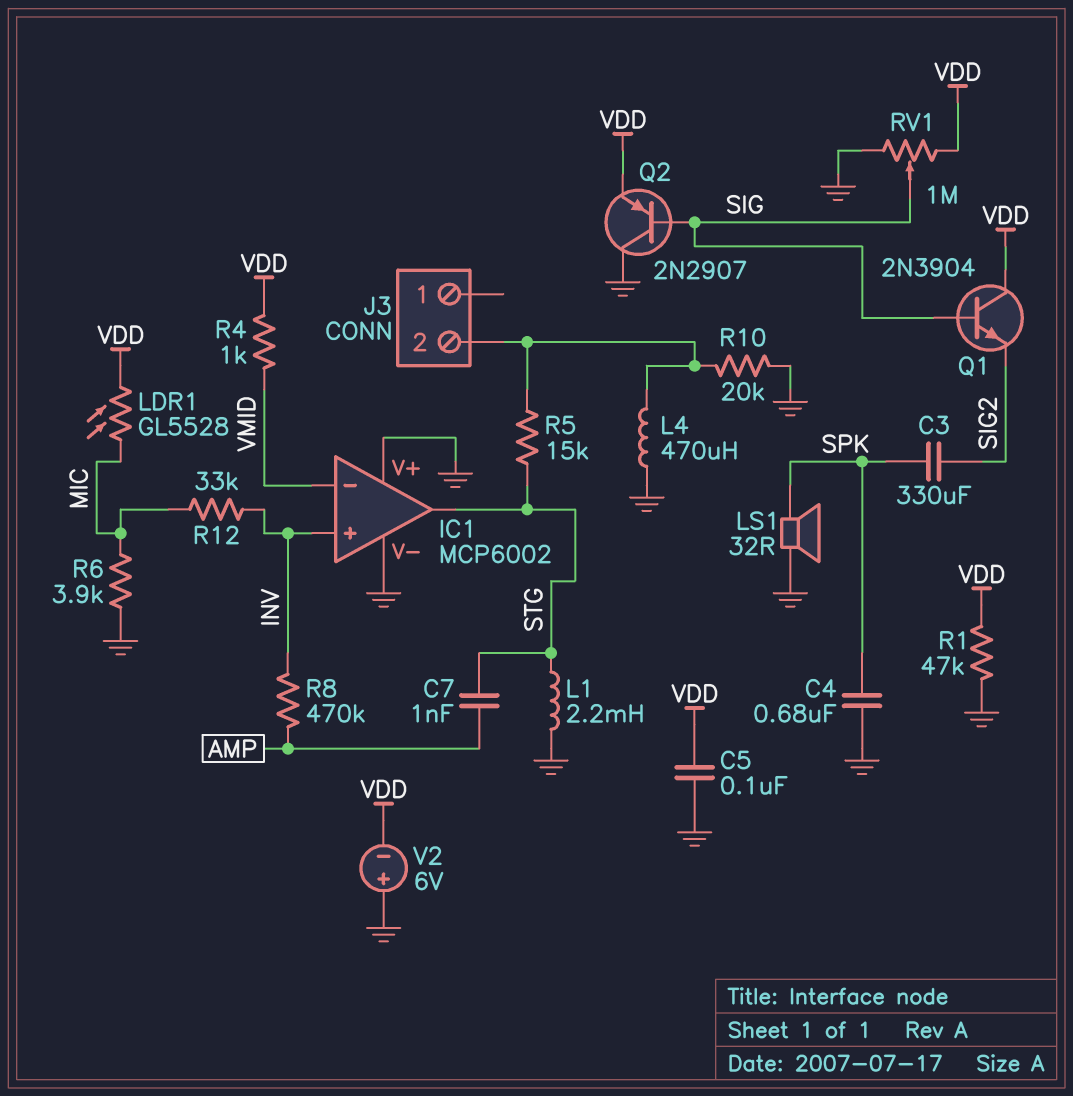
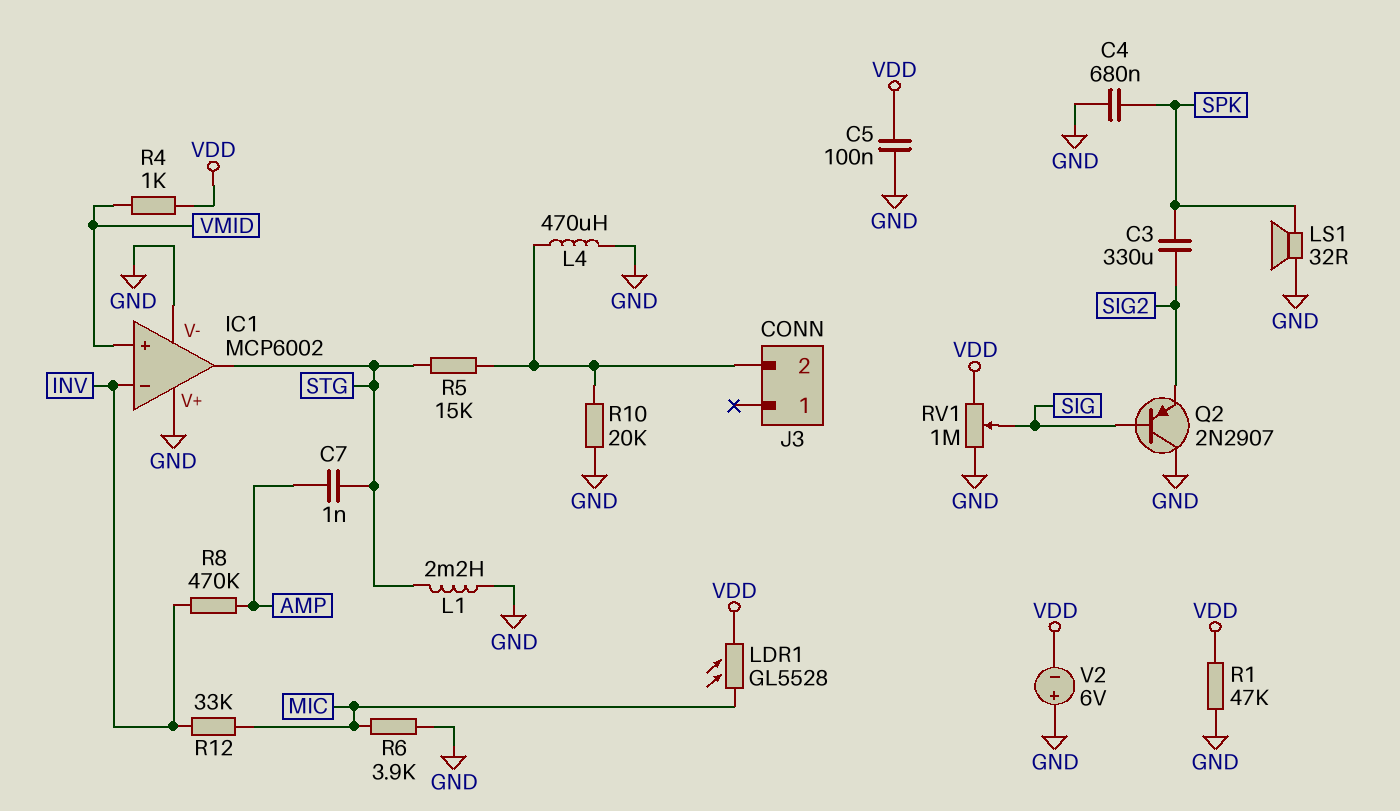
IC1 pin in+: INV -> VMID
IC1 pin in-: VMID -> INV
Q1: NPN 2N3904 (B SIG, C VDD, E SIG2) -> none
Q2: PNP 2N2907 (B SIG, C GND, E VDD) -> PNP 2N2907 (B SIG, C GND, E SIG2)

